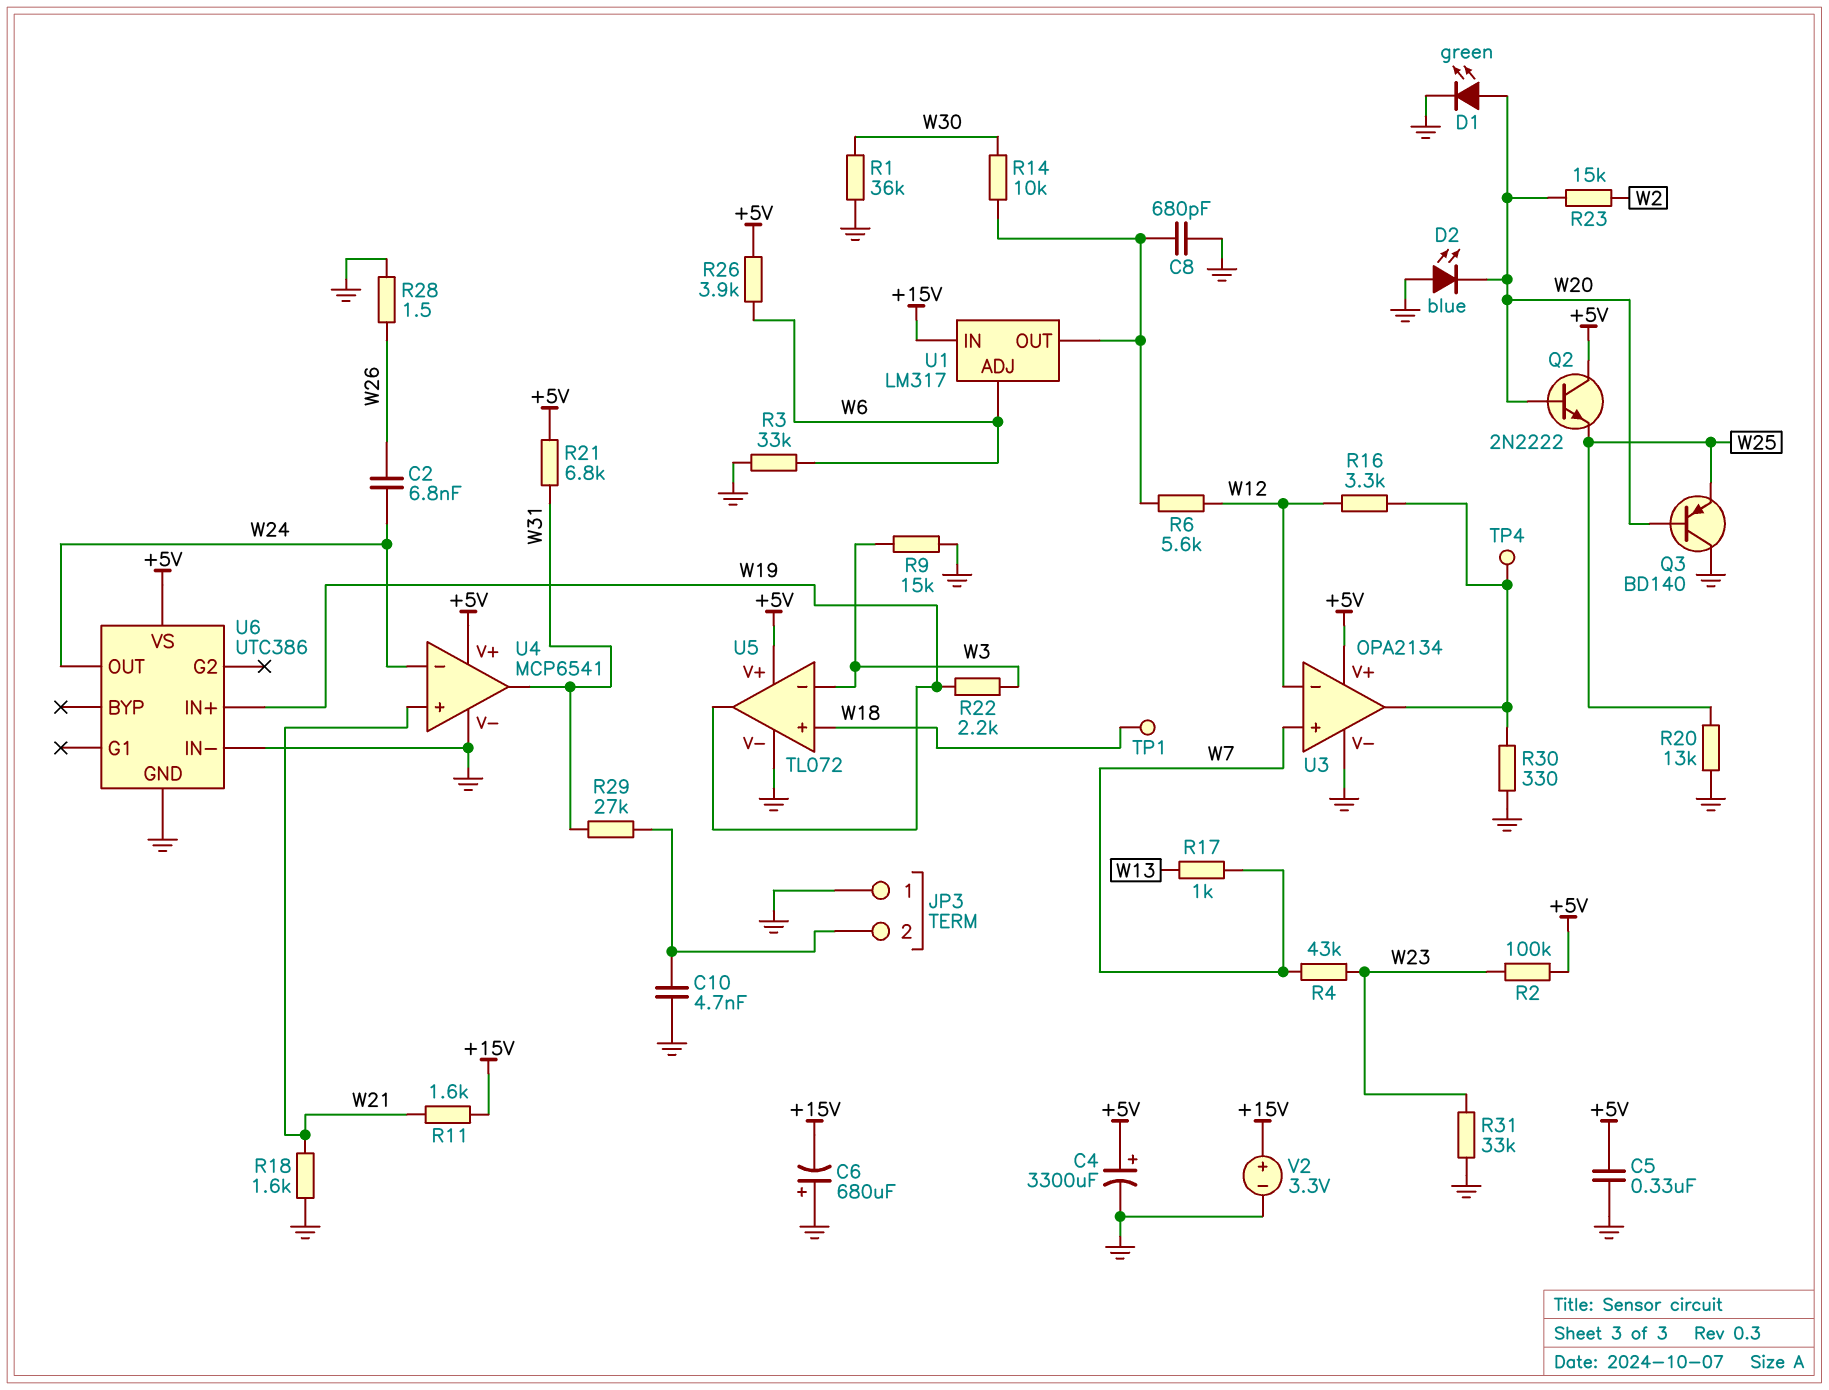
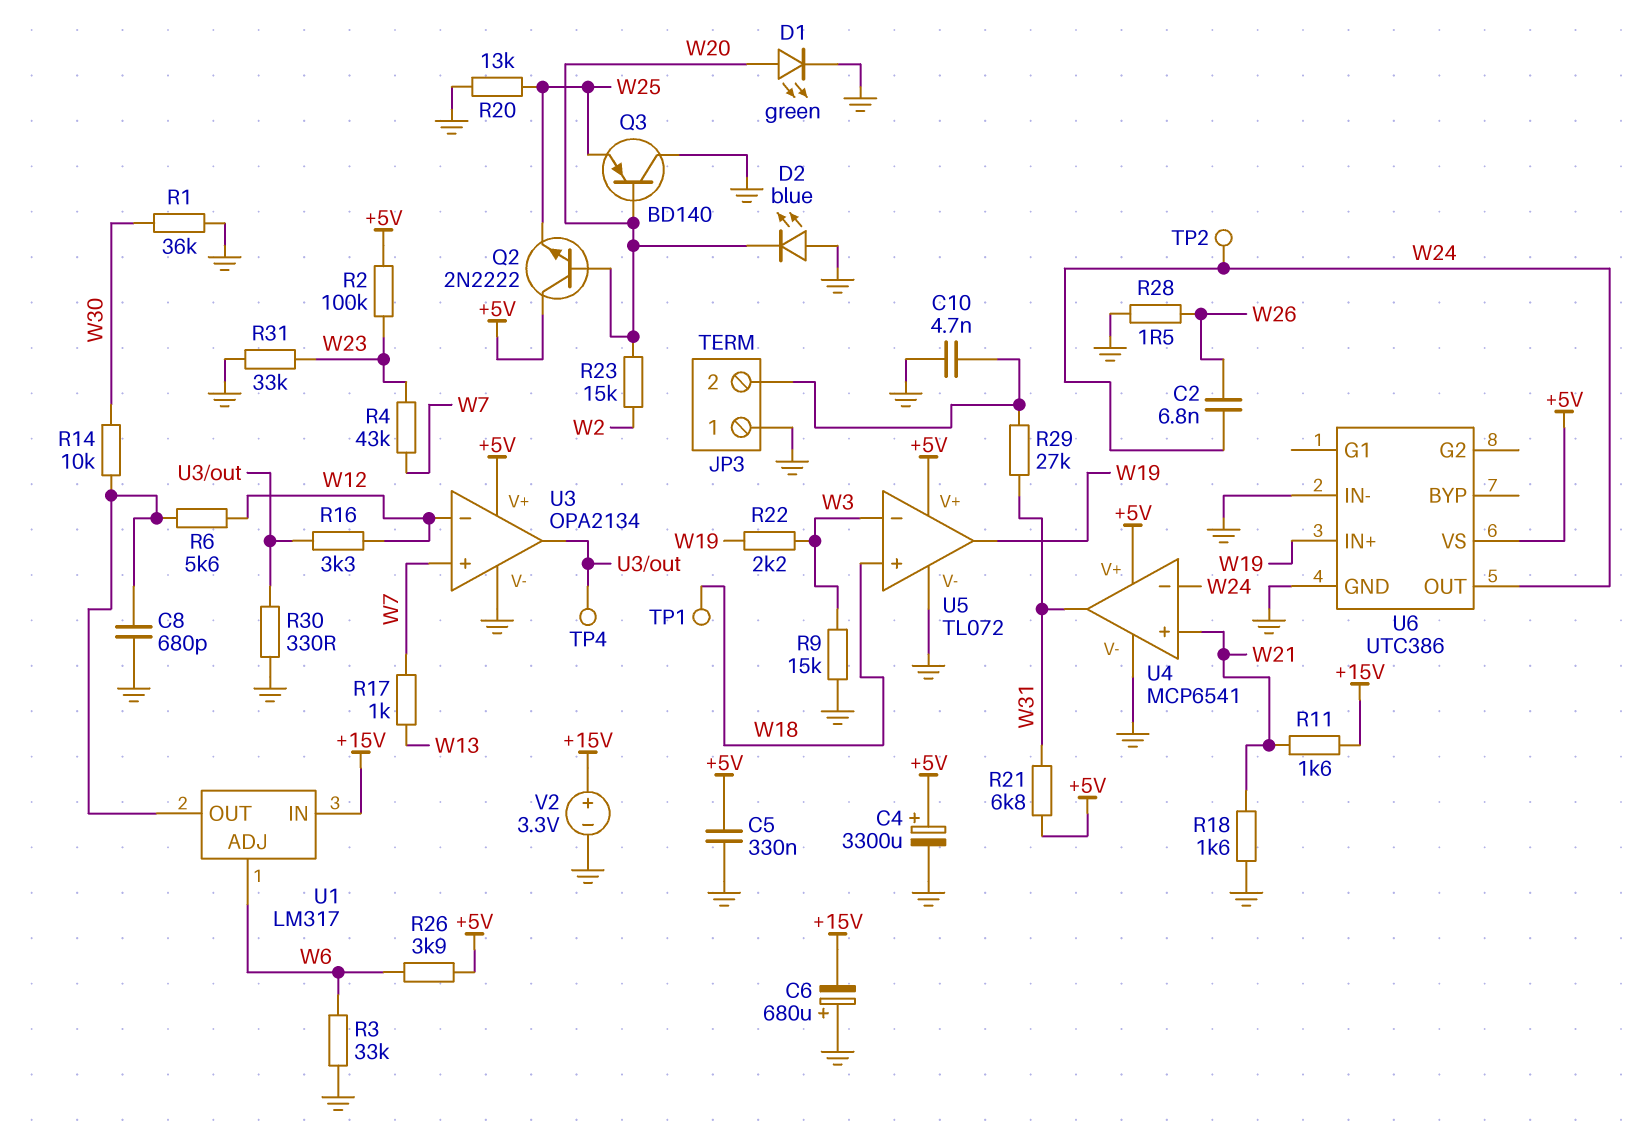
TP2: none -> test point (W24)

